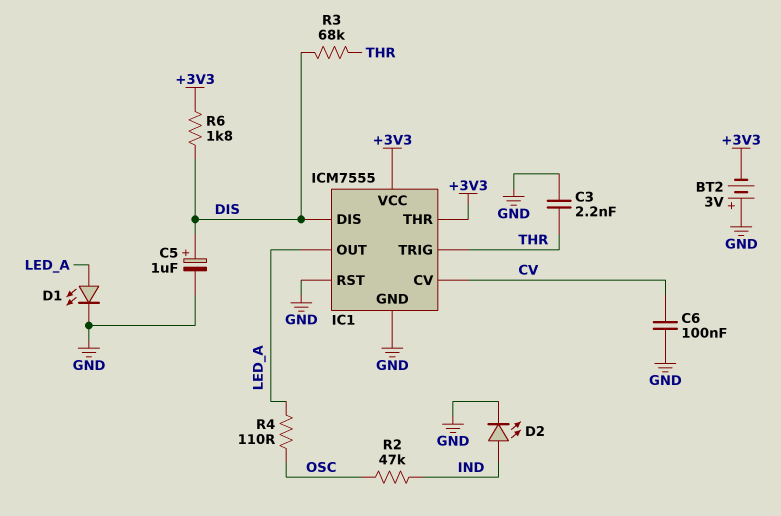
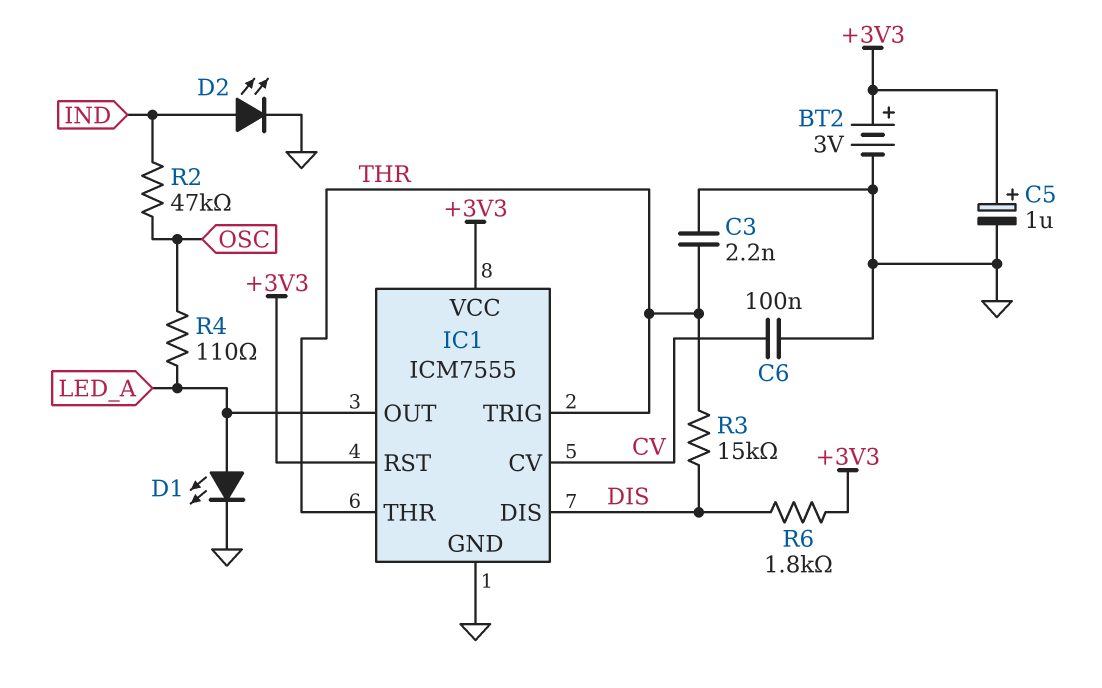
BT2: 3V (plus GND, minus +3V3) -> 3V (plus +3V3, minus GND)
C5: 1uF (plus DIS, minus GND) -> 1uF (plus +3V3, minus GND)
IC1 pin RST: GND -> +3V3
IC1 pin THR: +3V3 -> THR
R3: 68k (DIS, THR) -> 15k (DIS, THR)

